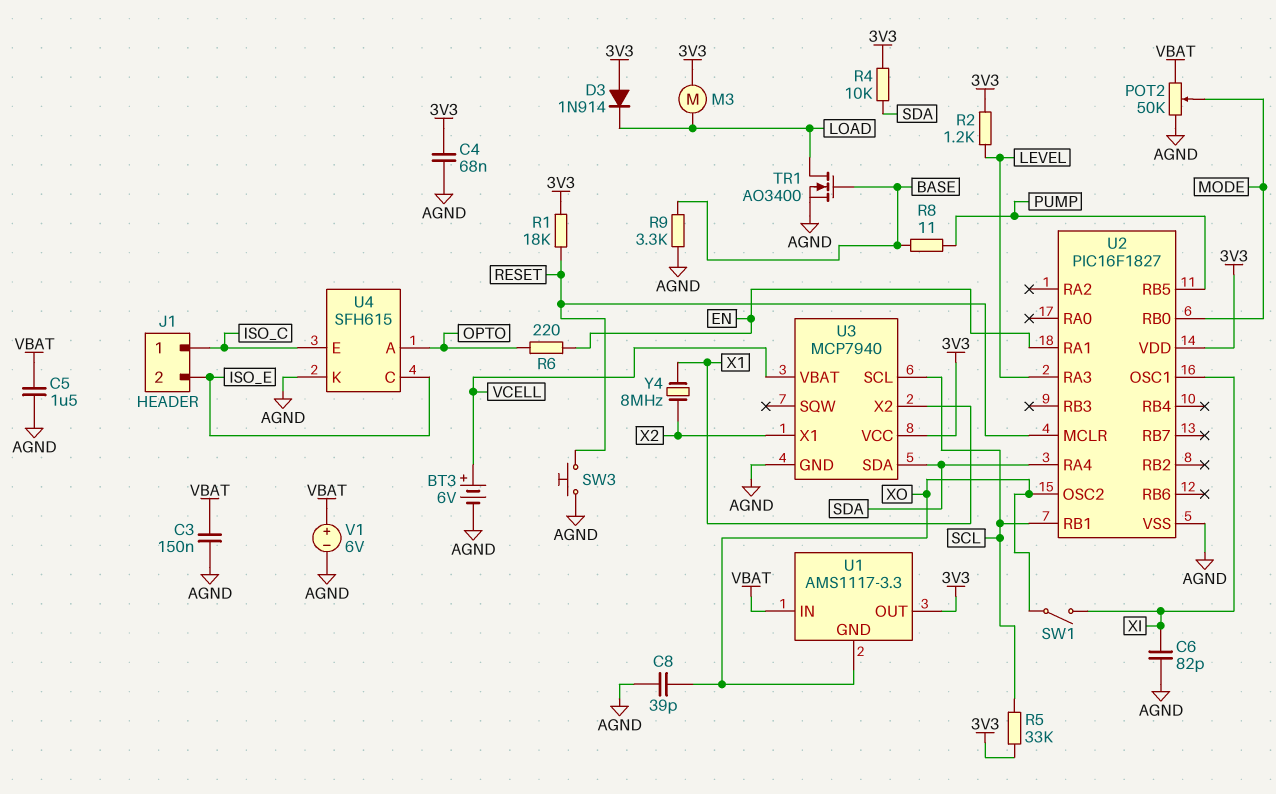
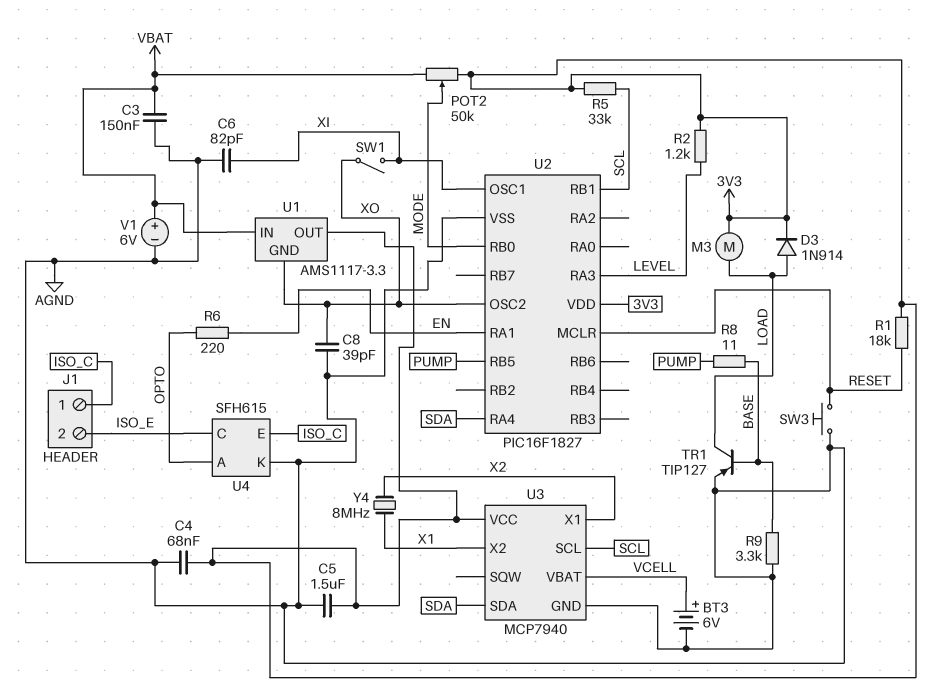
C5: 1.5uF (AGND, VBAT) -> 1.5uF (3V3, AGND)
D3: diode 1N914 (A 3V3, K LOAD) -> diode 1N914 (A LOAD, K 3V3)
POT2: 50k (AGND, VBAT, wiper MODE) -> 50k (3V3, VBAT, wiper MODE)
R4: 10k (3V3, SDA) -> none
TR1: NMOS AO3400 (G BASE, D LOAD, S AGND) -> PNP TIP127 (B BASE, C LOAD, E AGND)

